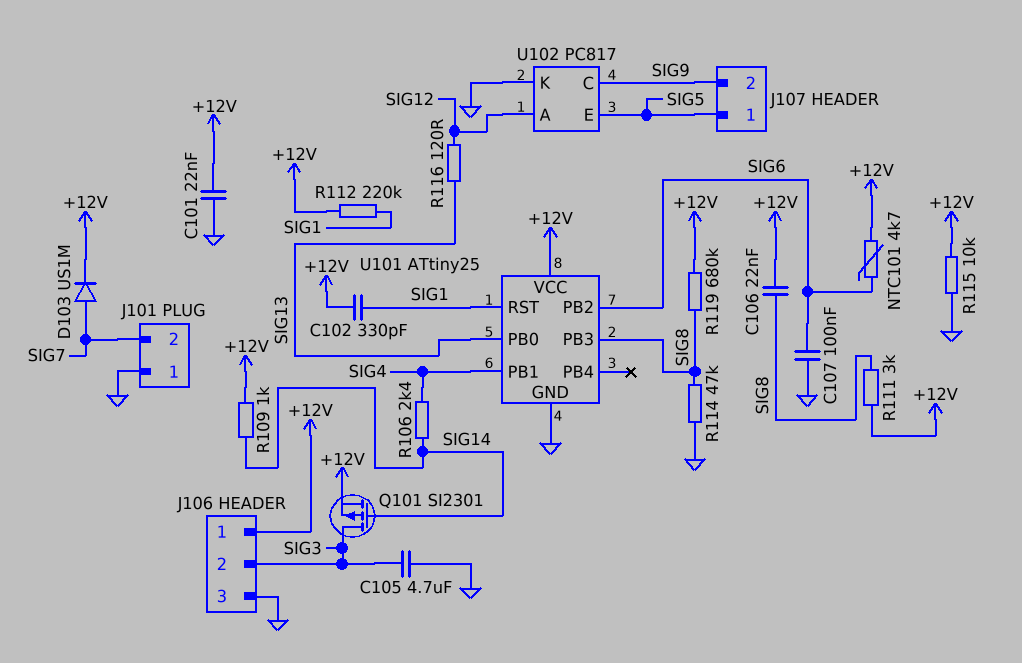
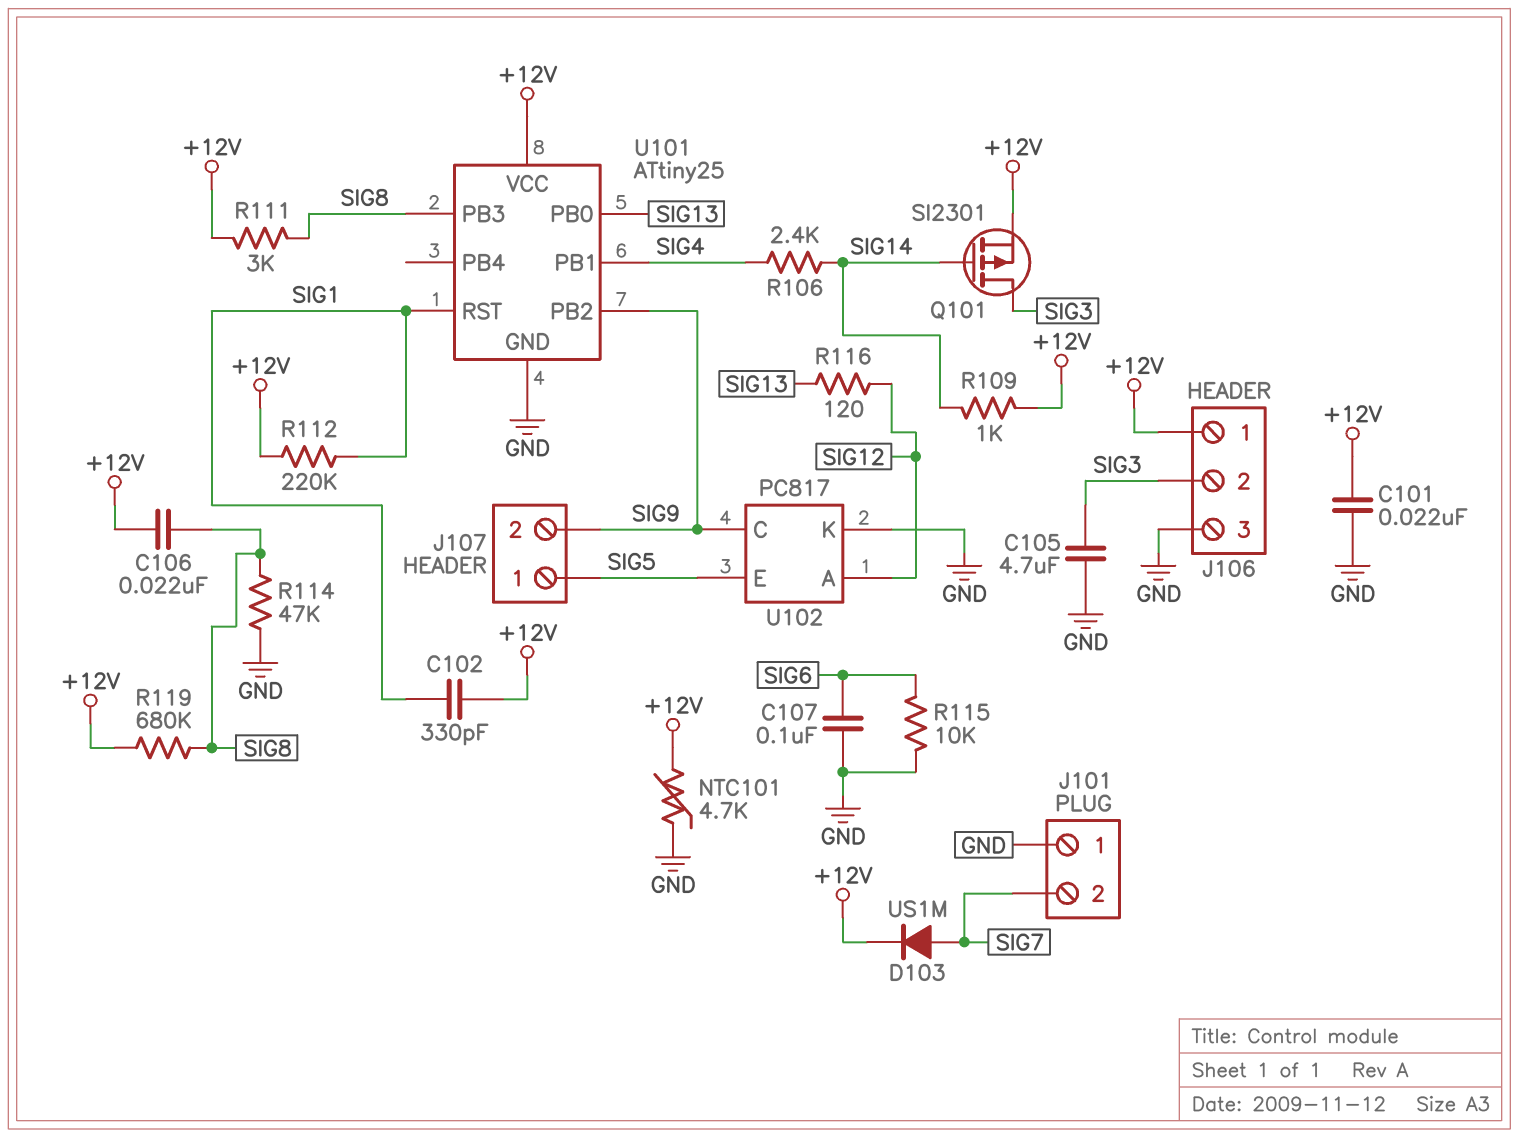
NTC101: 4.7k (+12V, SIG6) -> 4.7k (+12V, GND)
R115: 10k (+12V, GND) -> 10k (GND, SIG6)
U101 pin PB2: SIG6 -> SIG9

